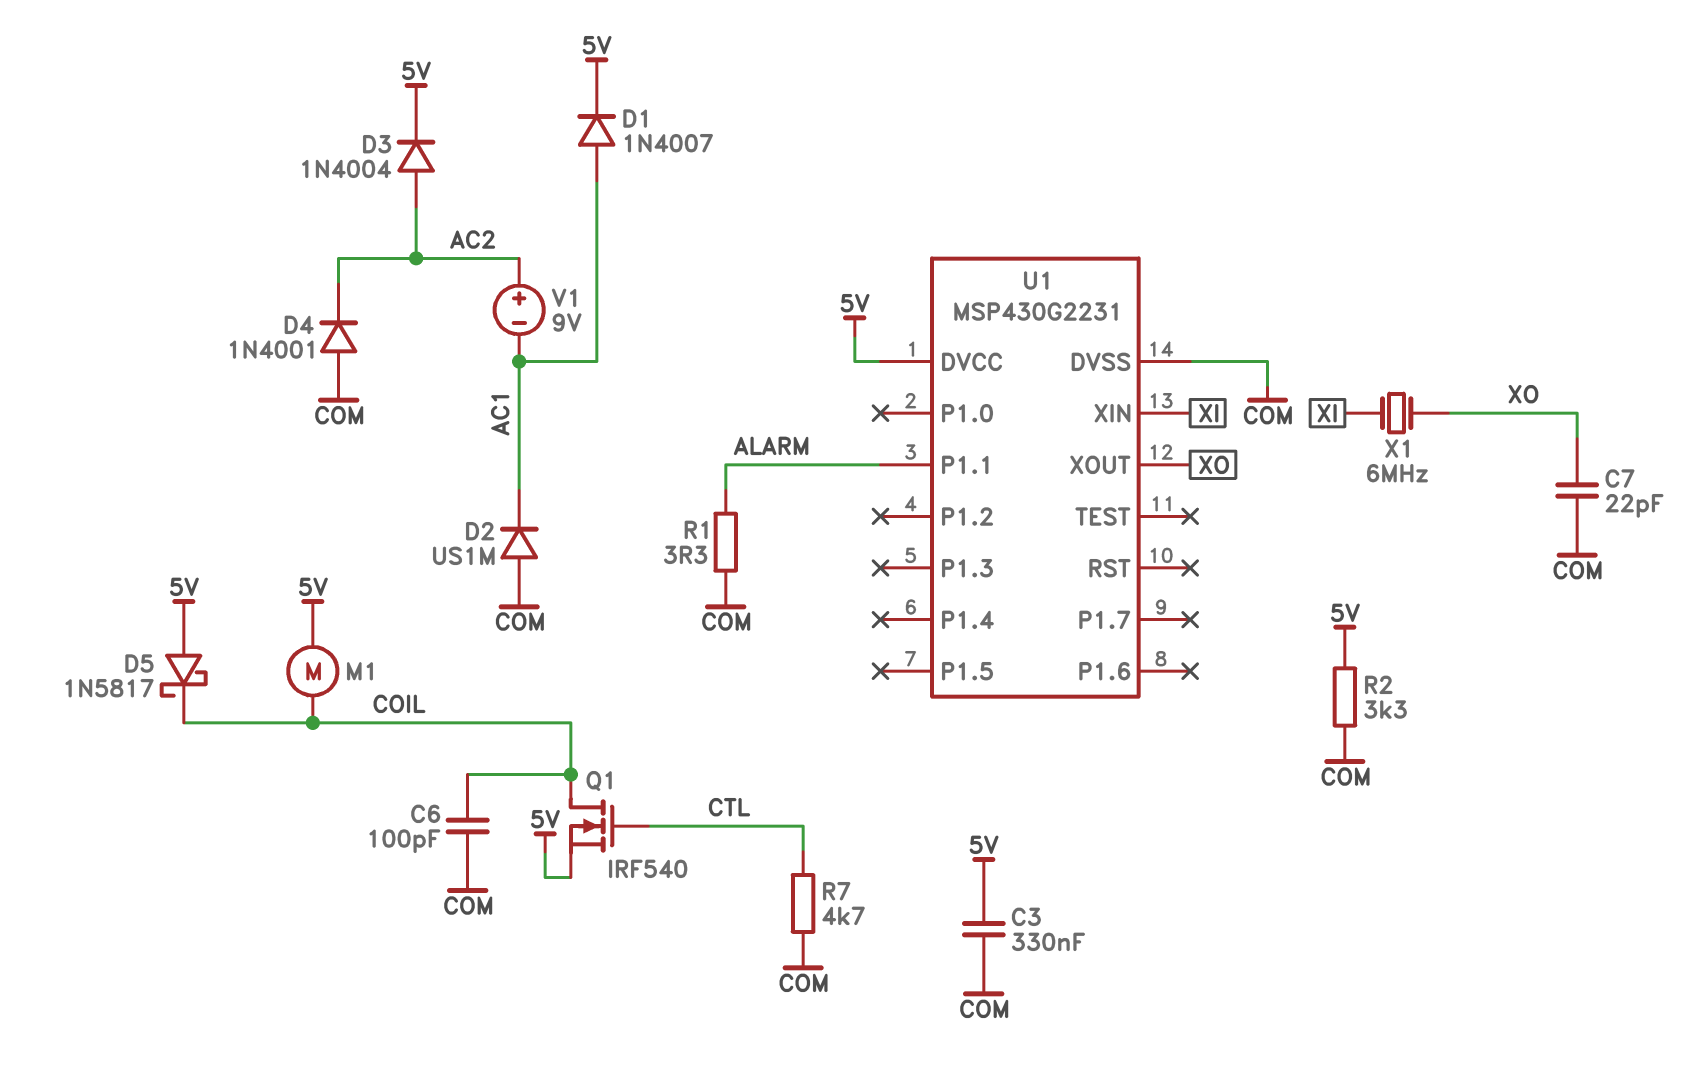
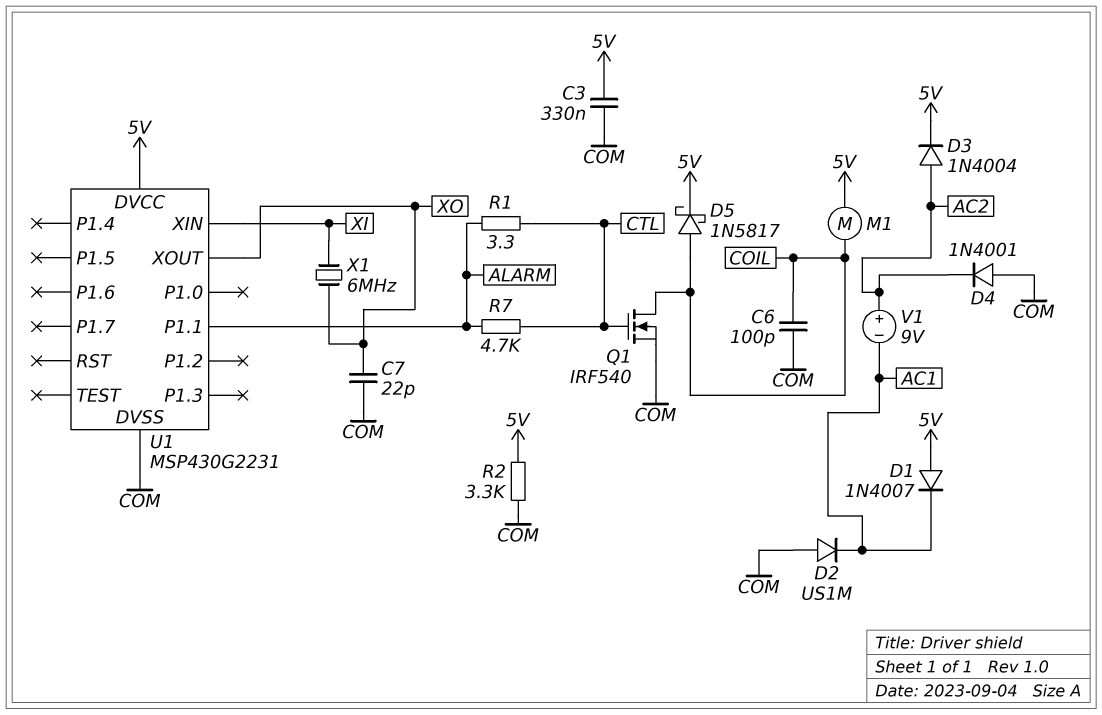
D1: diode 1N4007 (A AC1, K 5V) -> diode 1N4007 (A 5V, K AC1)
D5: schottky 1N5817 (A 5V, K COIL) -> schottky 1N5817 (A COIL, K 5V)
Q1: NMOS IRF540 (G CTL, D COIL, S 5V) -> NMOS IRF540 (G CTL, D COIL, S COM)
R1: 3.3 (ALARM, COM) -> 3.3 (ALARM, CTL)
R7: 4.7k (COM, CTL) -> 4.7k (ALARM, CTL)

